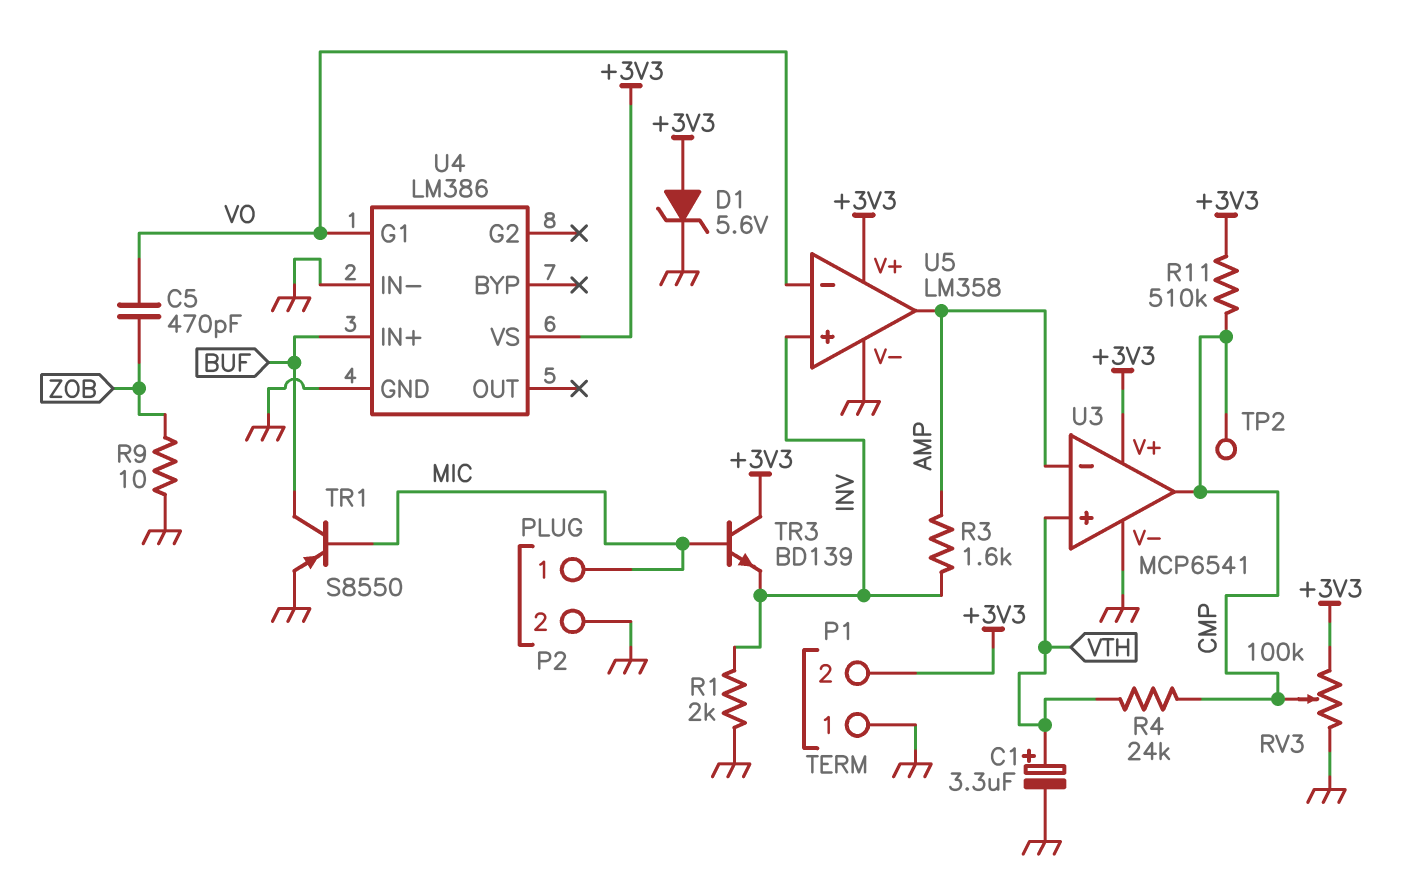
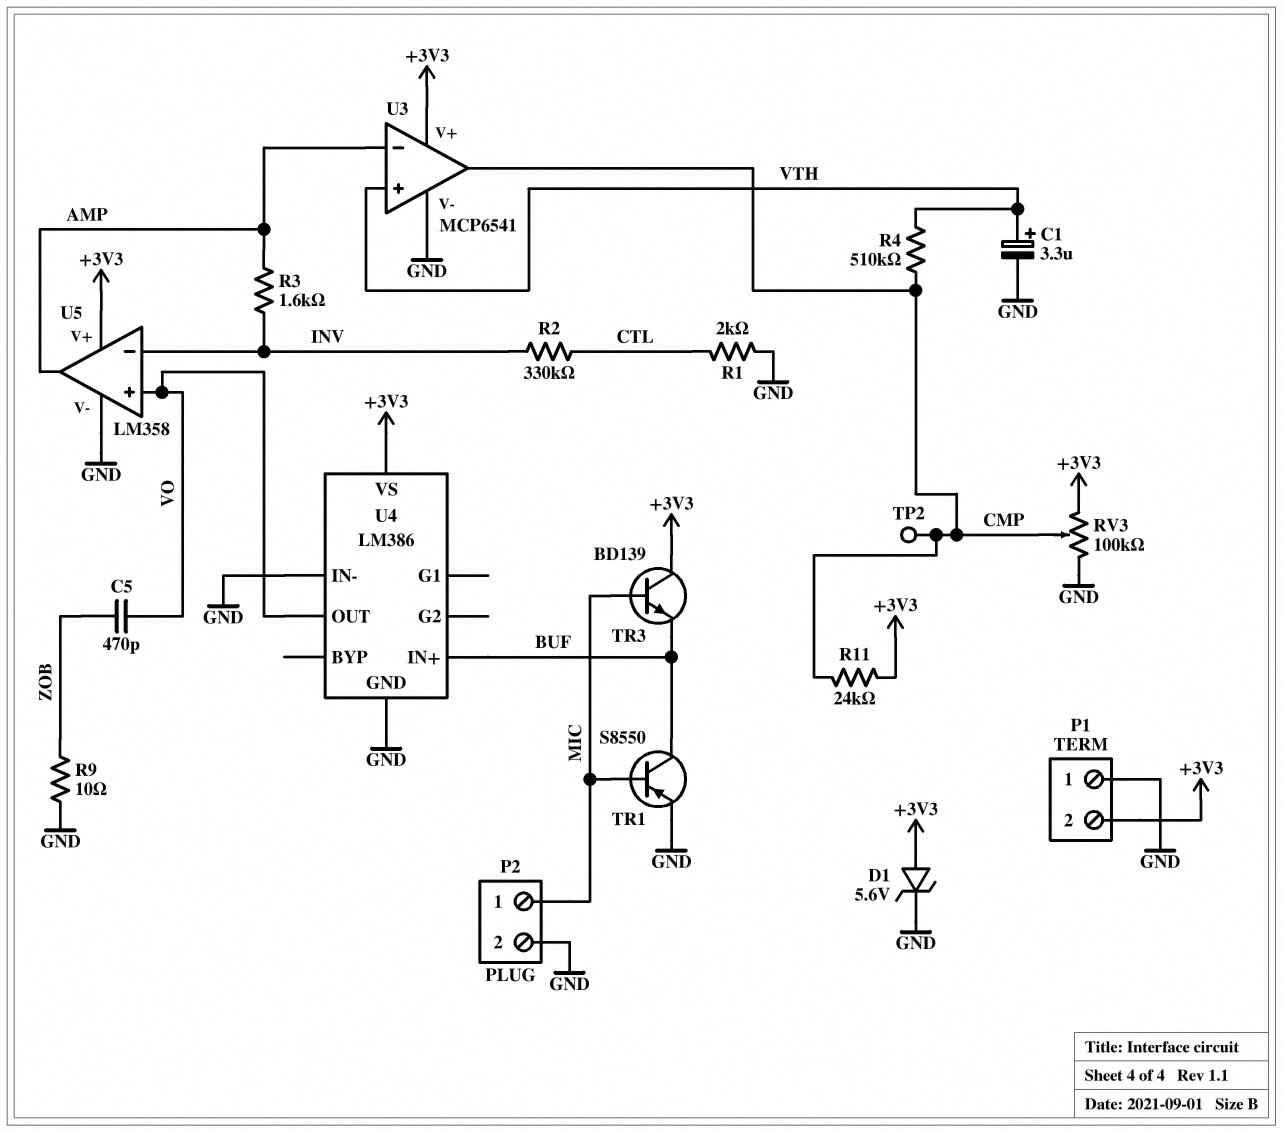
R1: 2k (GND, INV) -> 2k (CTL, GND)
R2: none -> 330k (CTL, INV)
R4: 24k (CMP, VTH) -> 510k (CMP, VTH)
R11: 510k (+3V3, CMP) -> 24k (+3V3, CMP)
TR3: NPN BD139 (B MIC, C +3V3, E INV) -> NPN BD139 (B MIC, C +3V3, E BUF)
U4 pin G1: VO -> none
U4 pin OUT: none -> VO
U5 pin in+: INV -> VO
U5 pin in-: VO -> INV

